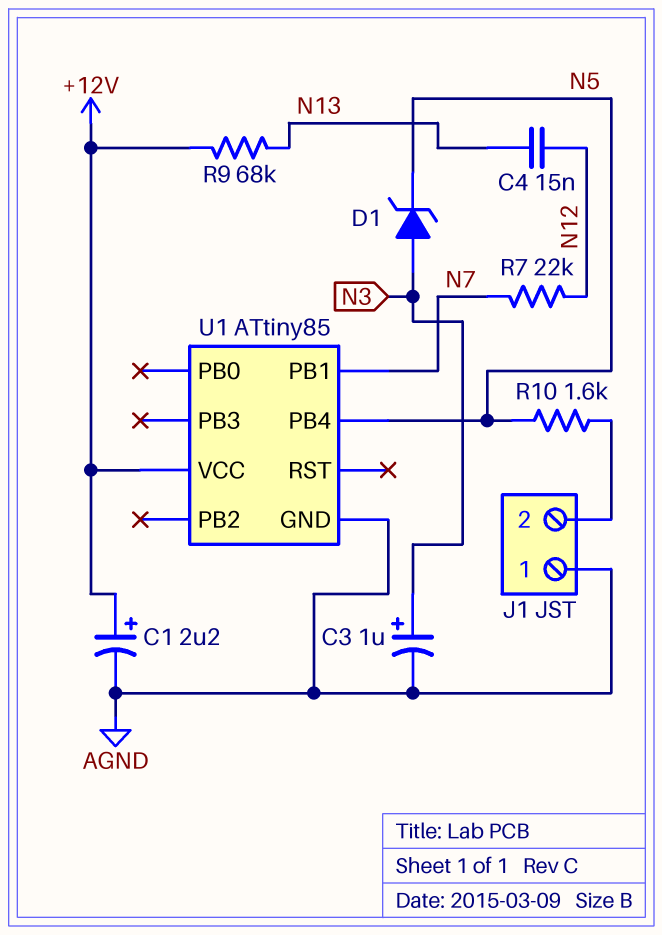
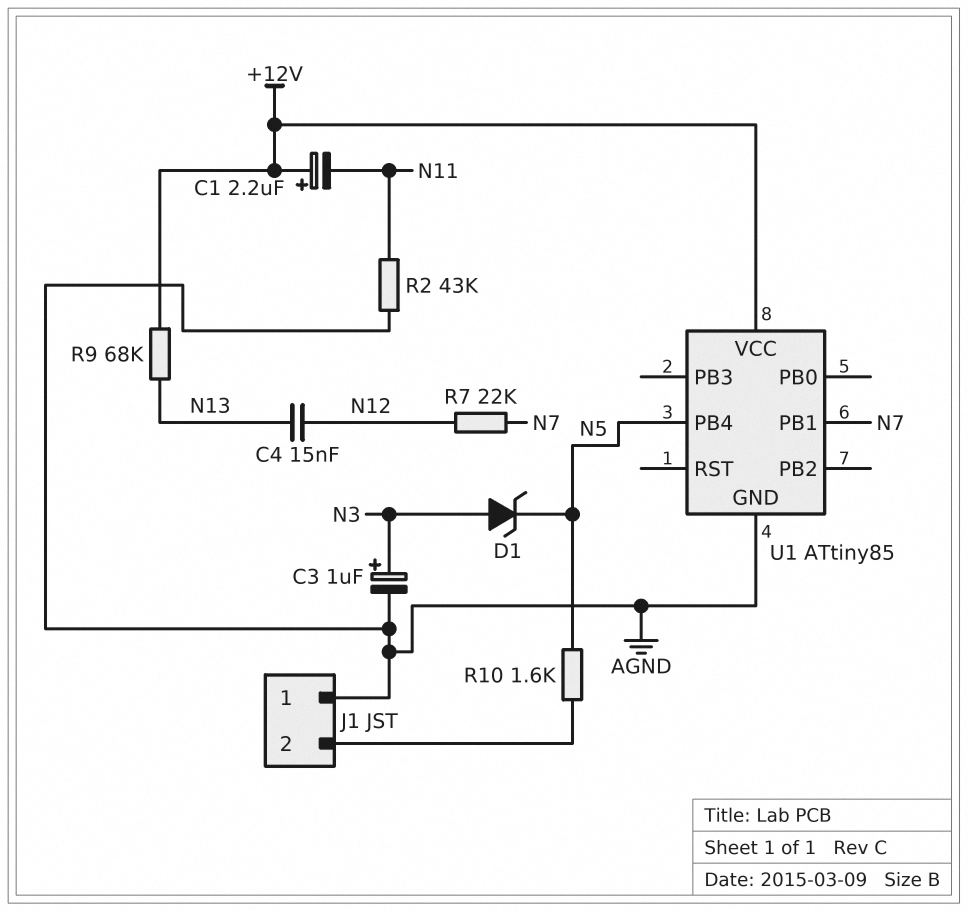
C1: 2.2uF (plus +12V, minus AGND) -> 2.2uF (plus +12V, minus N11)
R2: none -> 43k (AGND, N11)

